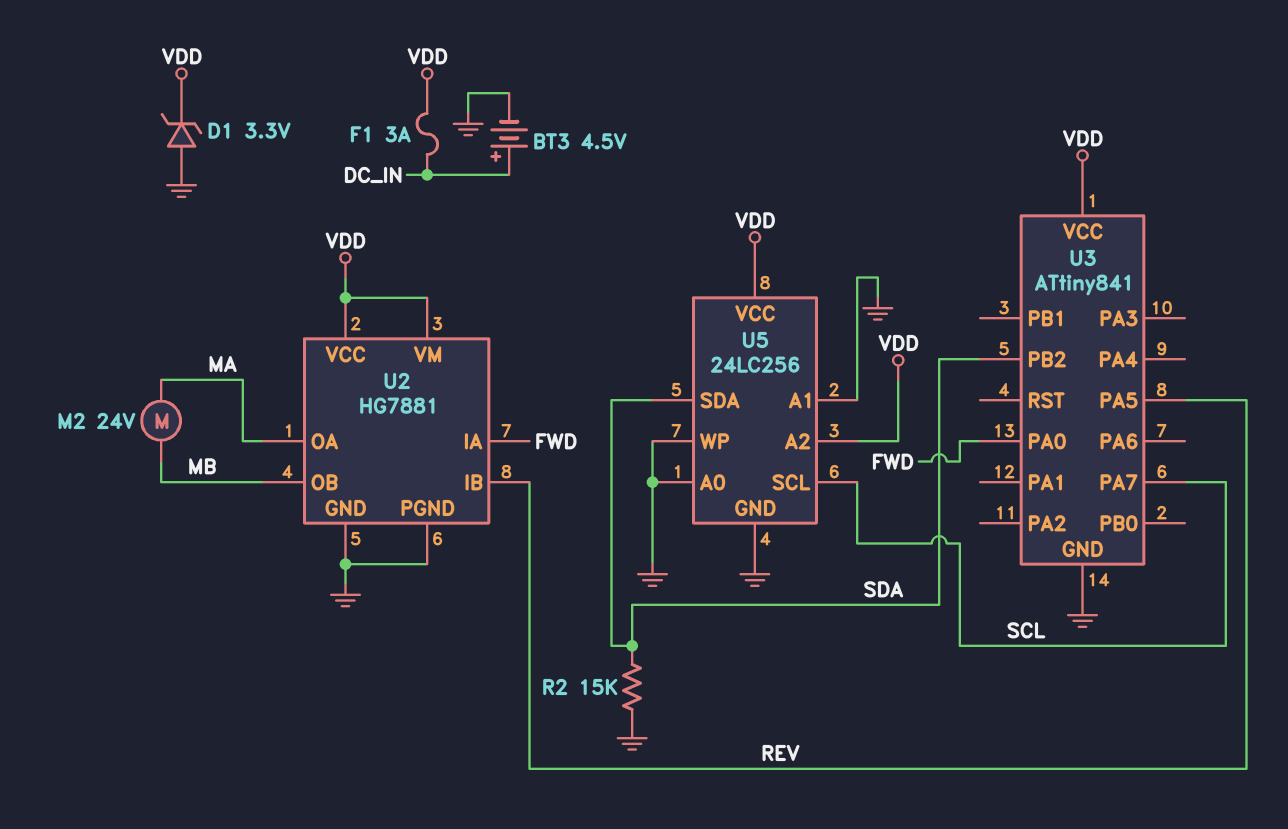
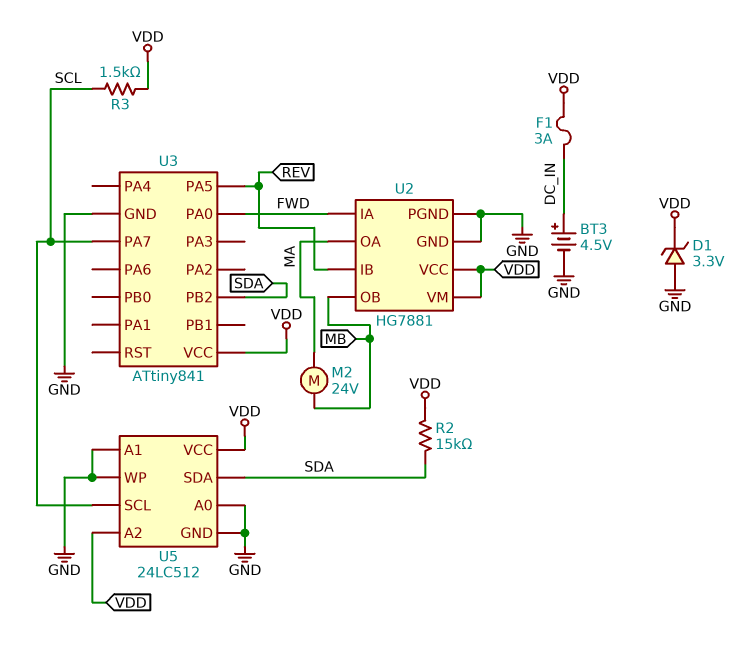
R2: 15k (GND, SDA) -> 15k (SDA, VDD)
R3: none -> 1.5k (SCL, VDD)
U5: 24LC256 -> 24LC512

